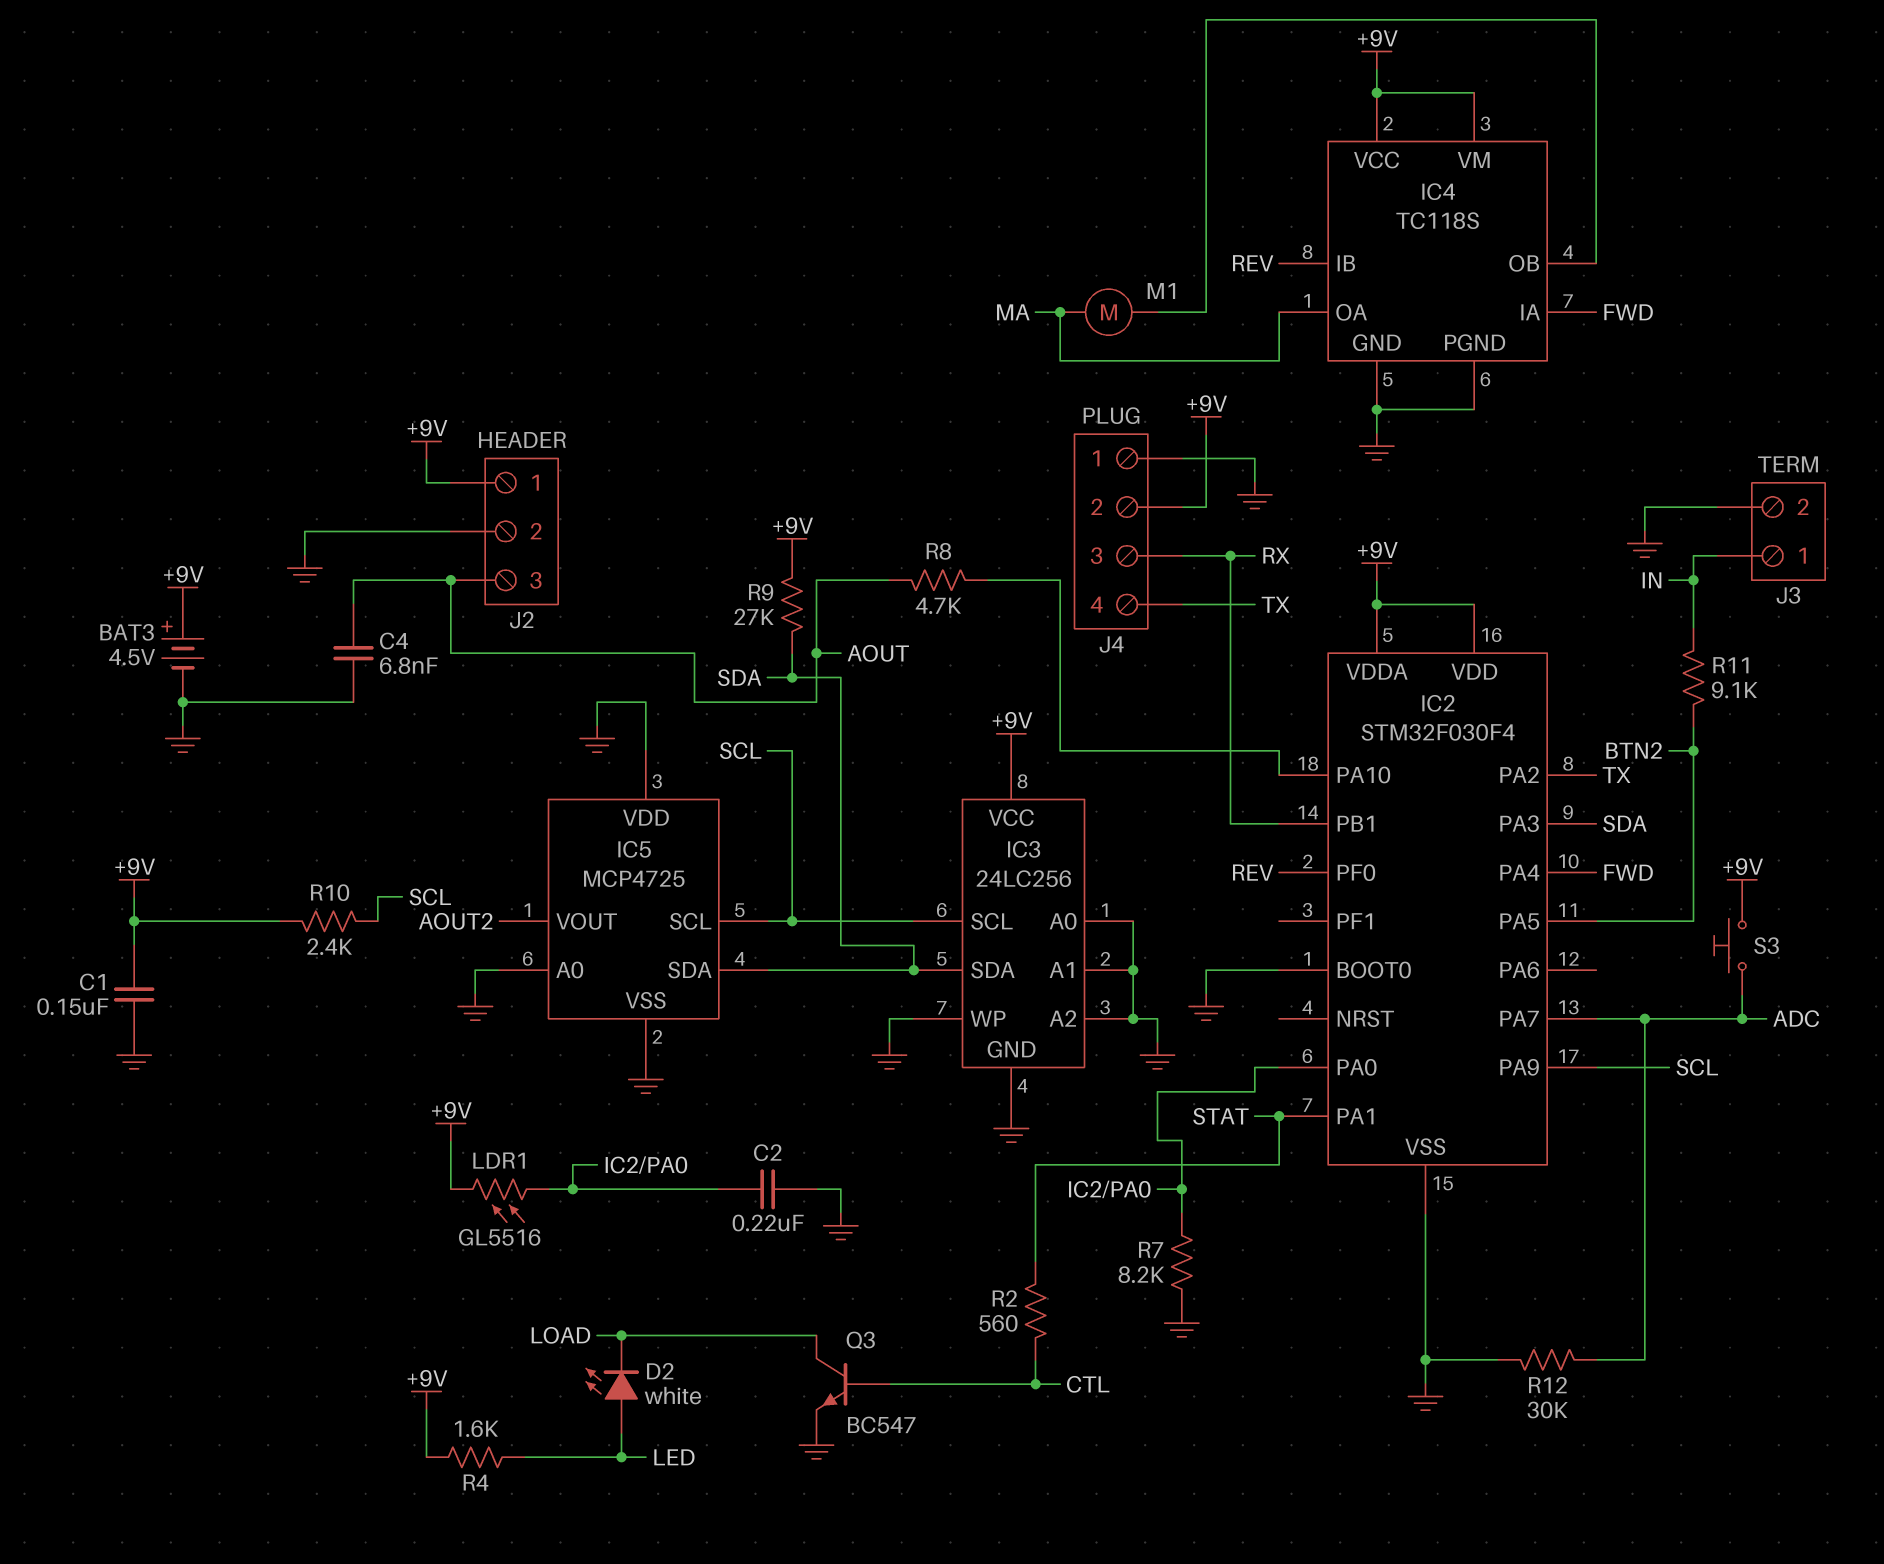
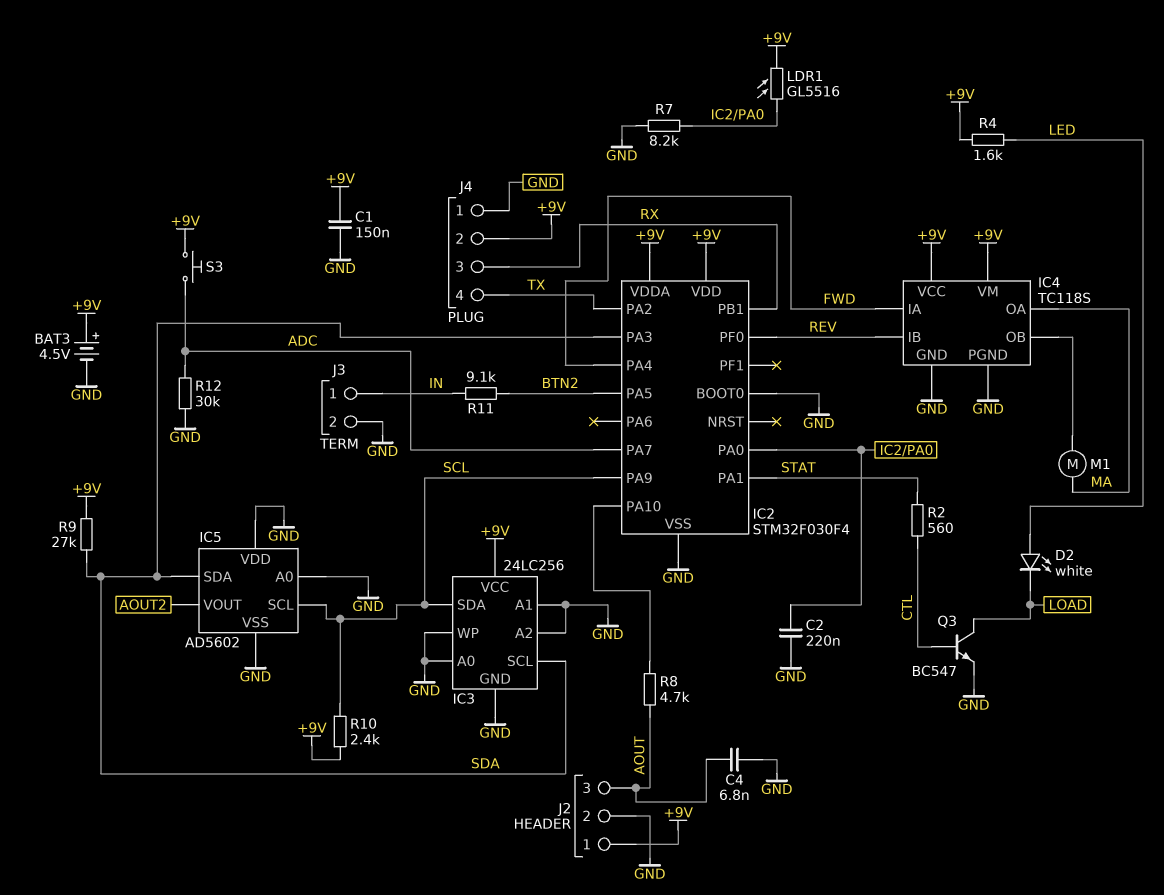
IC3 pin SCL: SCL -> SDA
IC3 pin SDA: SDA -> SCL
IC5: MCP4725 -> AD5602

